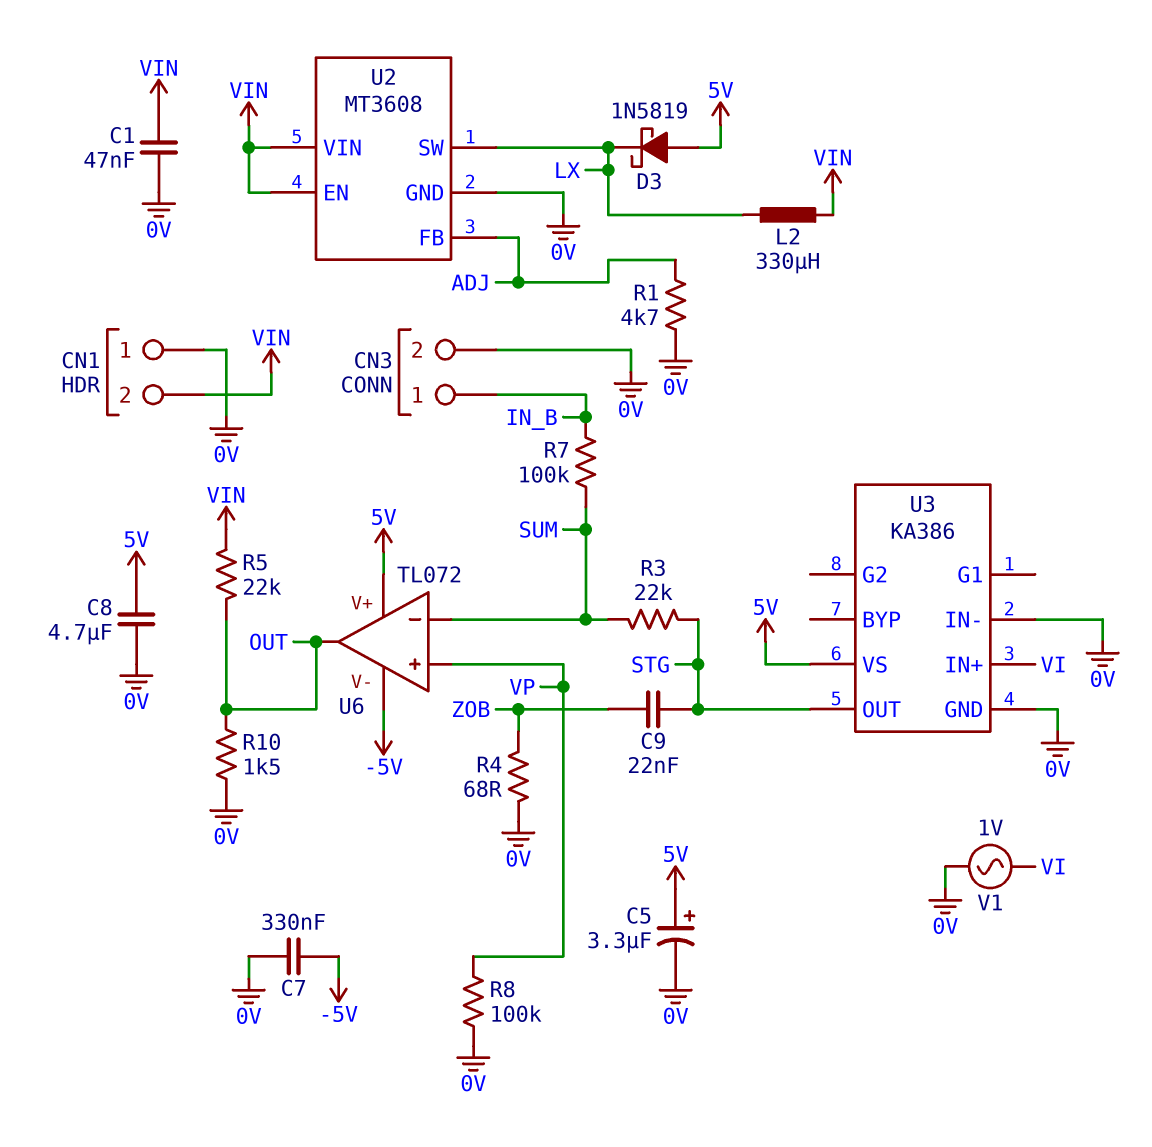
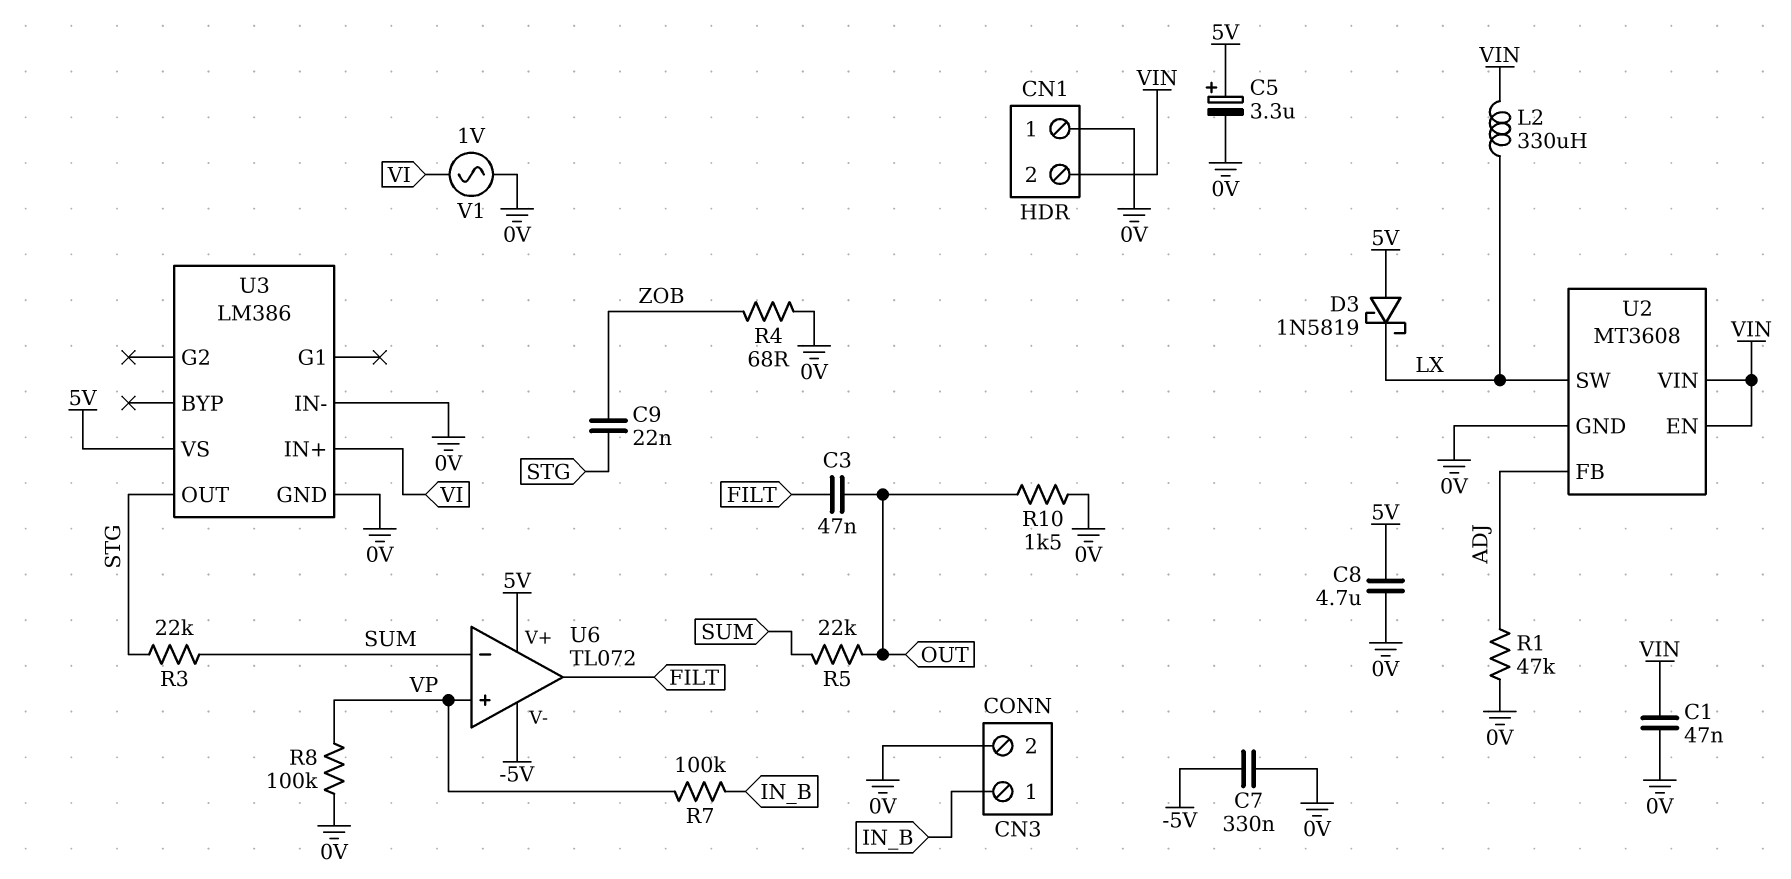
C3: none -> 47nF (FILT, OUT)
R1: 4.7k (0V, ADJ) -> 47k (0V, ADJ)
R5: 22k (OUT, VIN) -> 22k (OUT, SUM)
R7: 100k (IN_B, SUM) -> 100k (IN_B, VP)
U3: KA386 -> LM386
U6 pin out: OUT -> FILT

